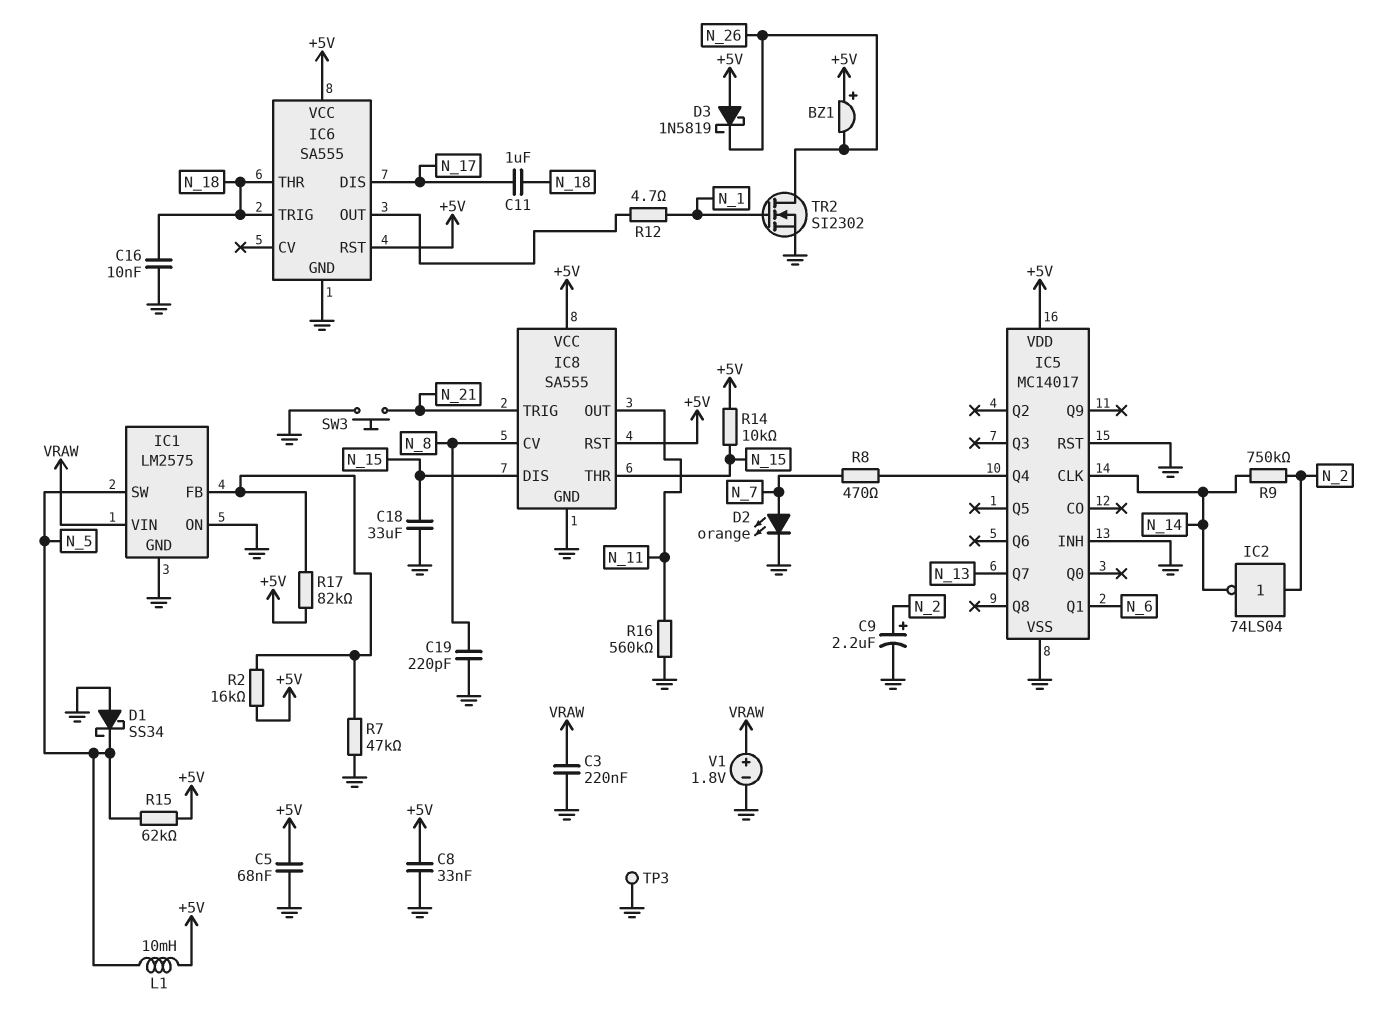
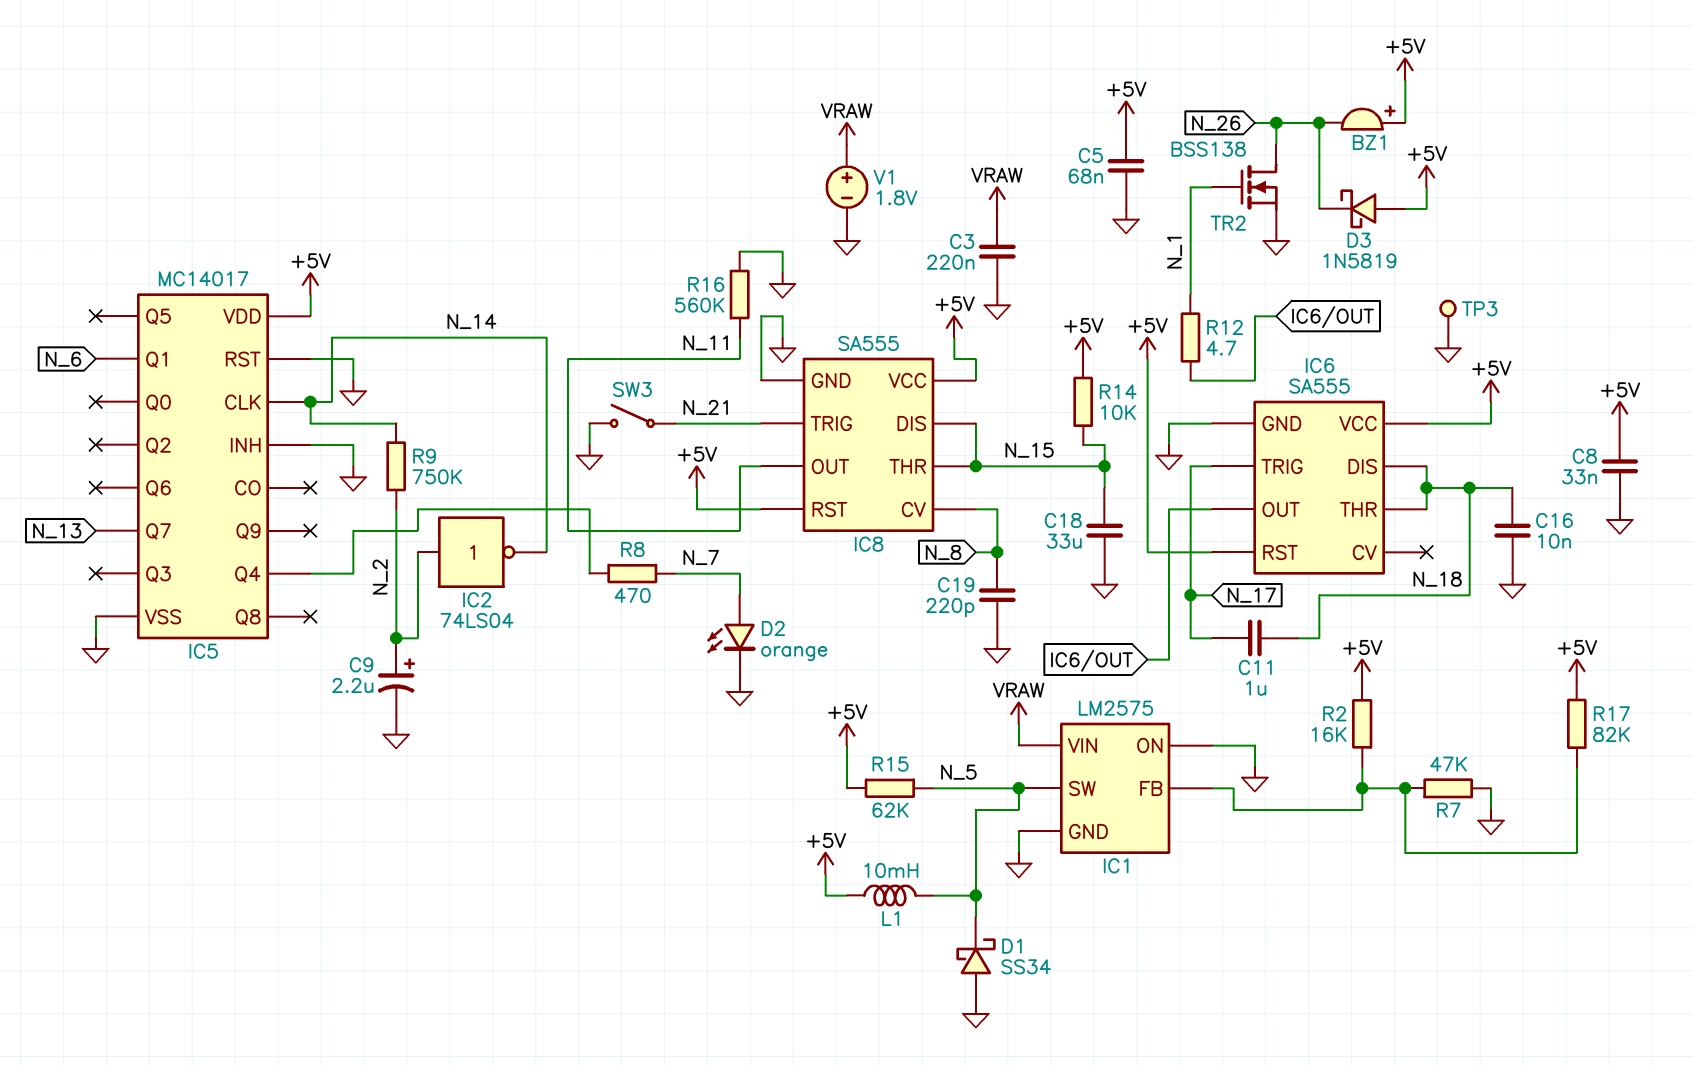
IC6 pin DIS: N_17 -> N_18
IC6 pin TRIG: N_18 -> N_17
SW3: button (GND, N_21) -> switch (GND, N_21)
TR2: NMOS SI2302 (G N_1, D N_26, S GND) -> NMOS BSS138 (G N_1, D N_26, S GND)

